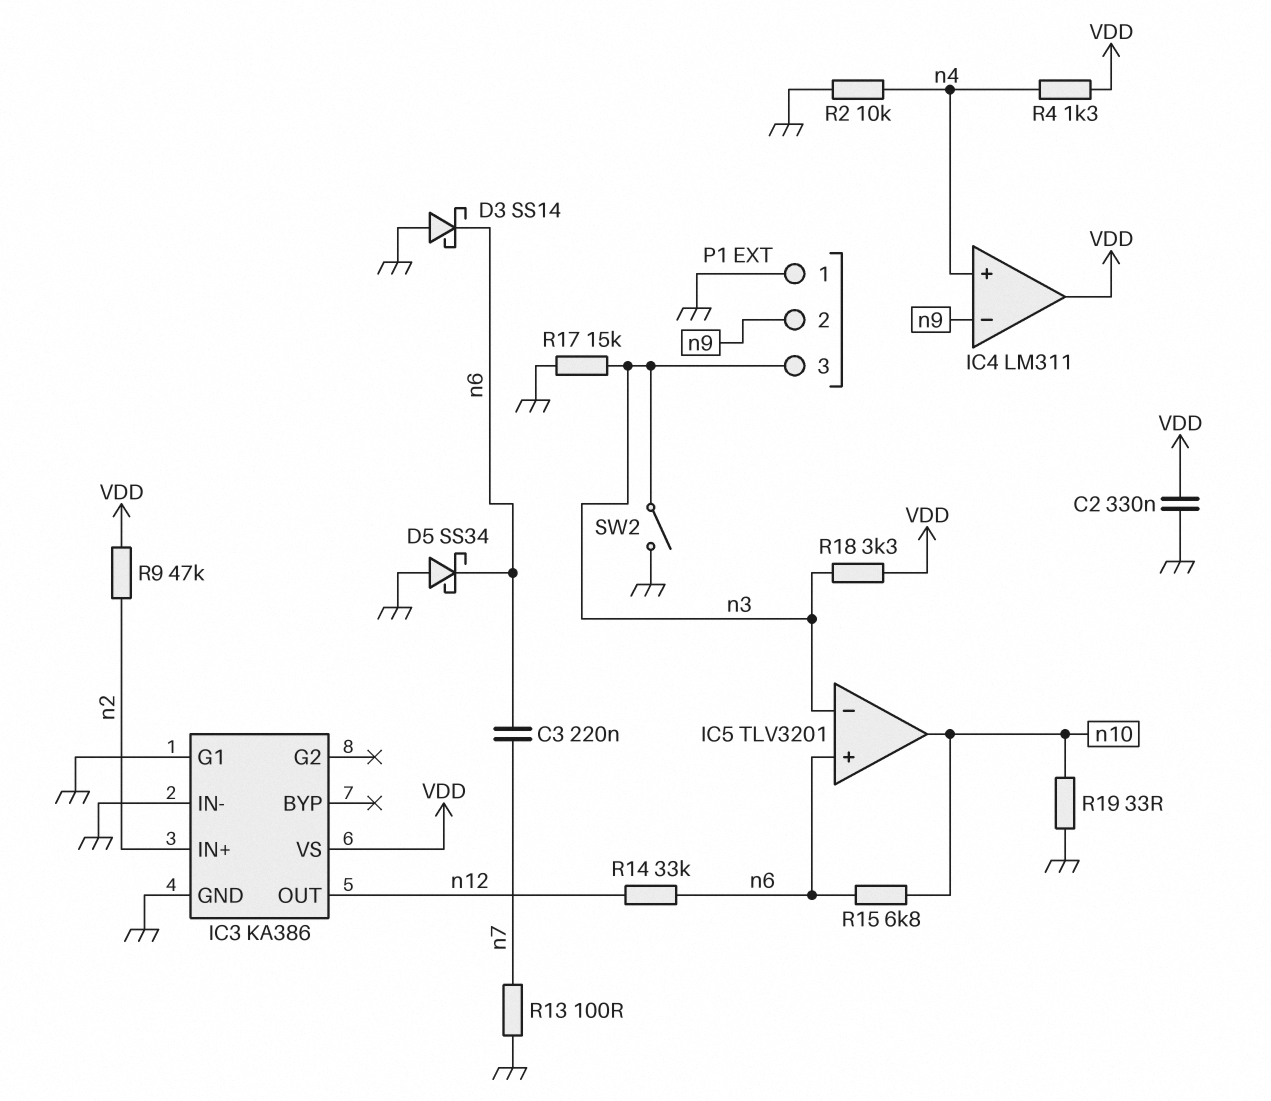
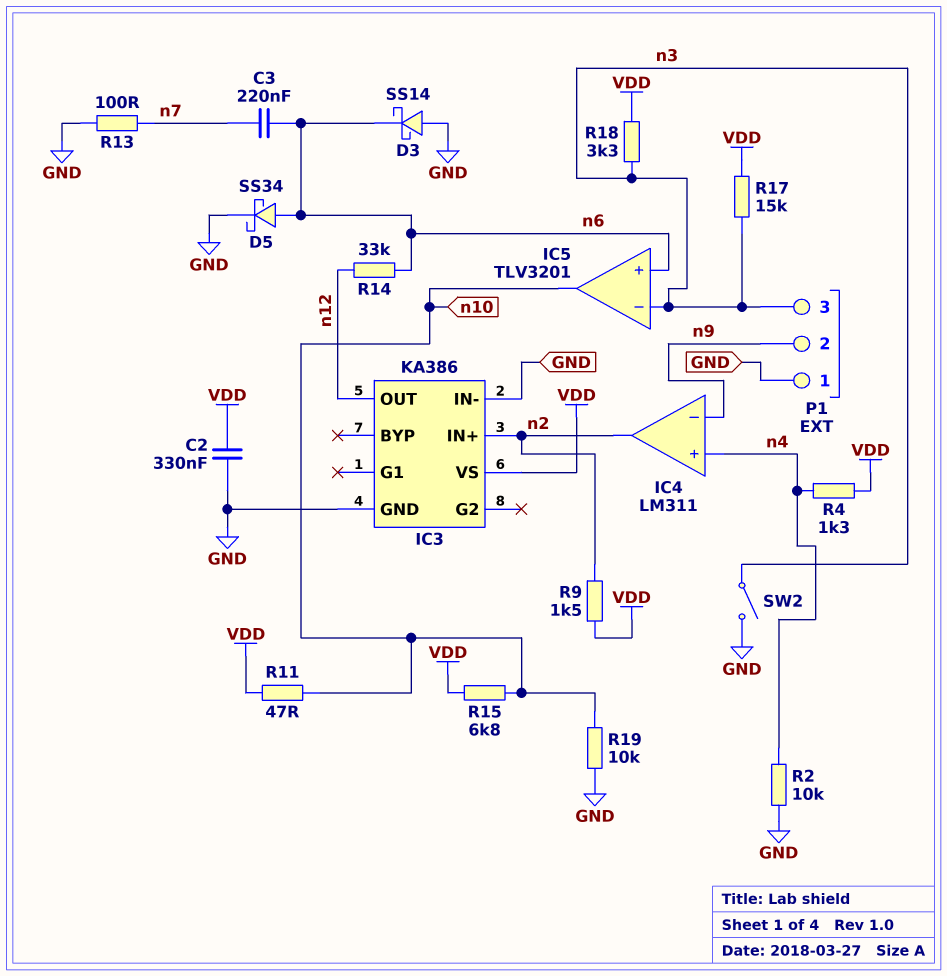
D5: schottky SS34 (A GND, K n6) -> schottky SS34 (A n6, K GND)
IC3 pin G1: GND -> none
IC4 pin out: VDD -> n2
R9: 47k (VDD, n2) -> 1.5k (VDD, n2)
R11: none -> 47 (VDD, n10)
R15: 6.8k (n6, n10) -> 6.8k (VDD, n10)
R17: 15k (GND, n3) -> 15k (VDD, n3)
R19: 33 (GND, n10) -> 10k (GND, n10)

